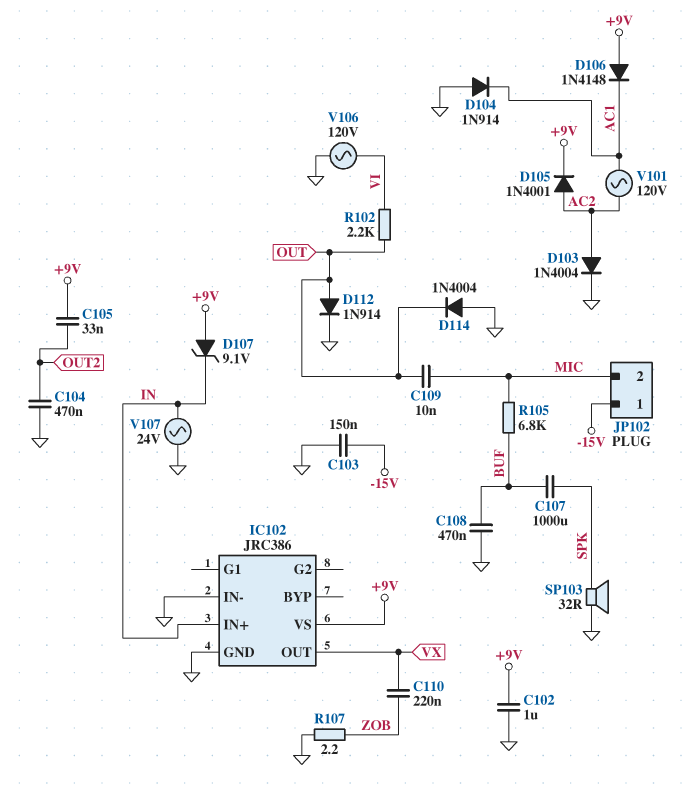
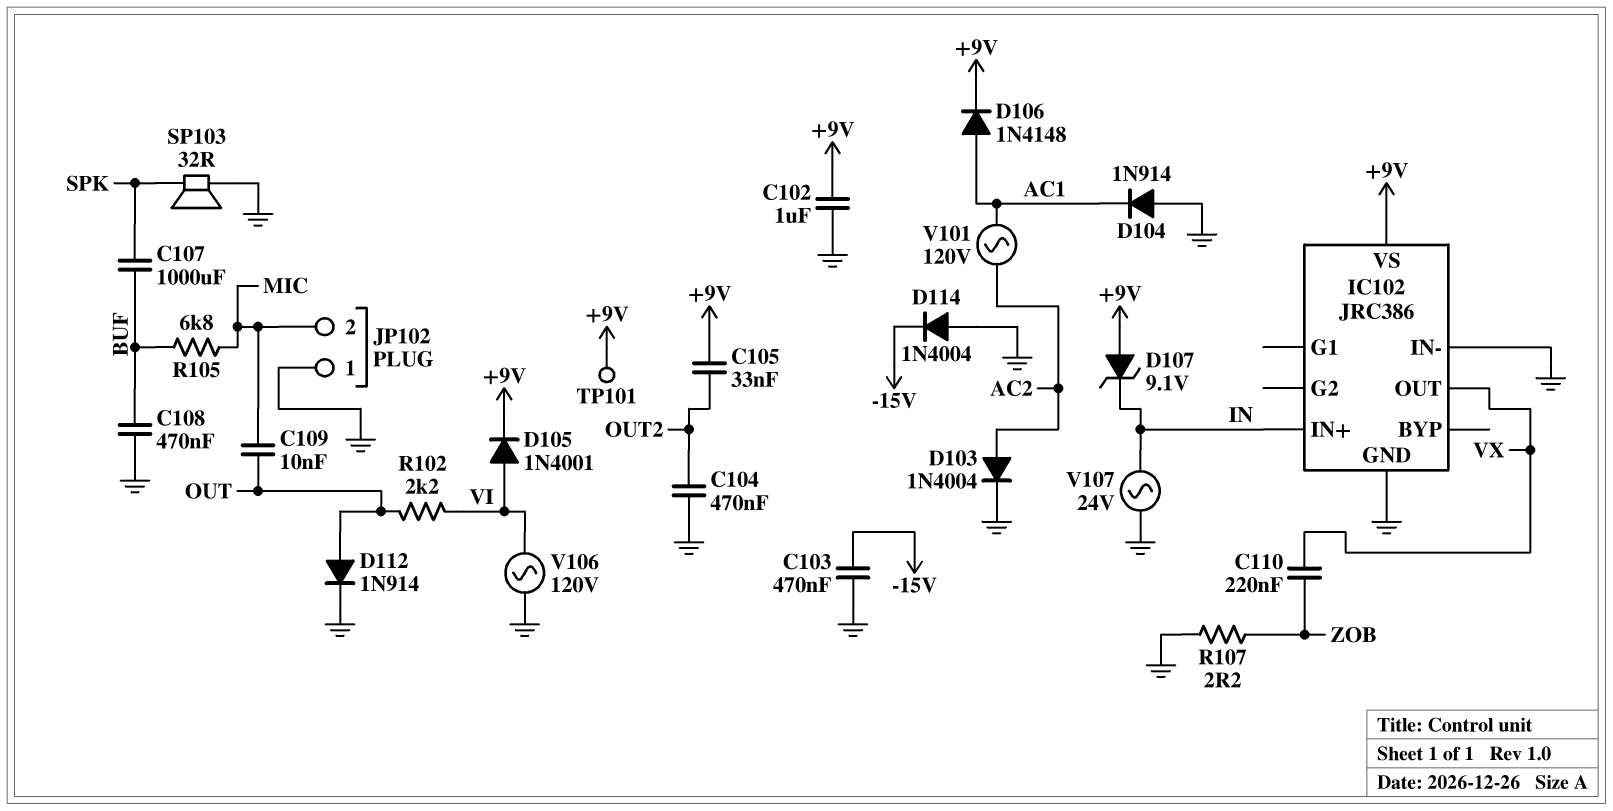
C103: 150nF (-15V, GND) -> 470nF (-15V, GND)
D105: diode 1N4001 (A AC2, K +9V) -> diode 1N4001 (A VI, K +9V)
D106: diode 1N4148 (A +9V, K AC1) -> diode 1N4148 (A AC1, K +9V)
D114: diode 1N4004 (A GND, K OUT) -> diode 1N4004 (A GND, K -15V)
JP102 pin 1: -15V -> GND
TP101: none -> test point (+9V)

